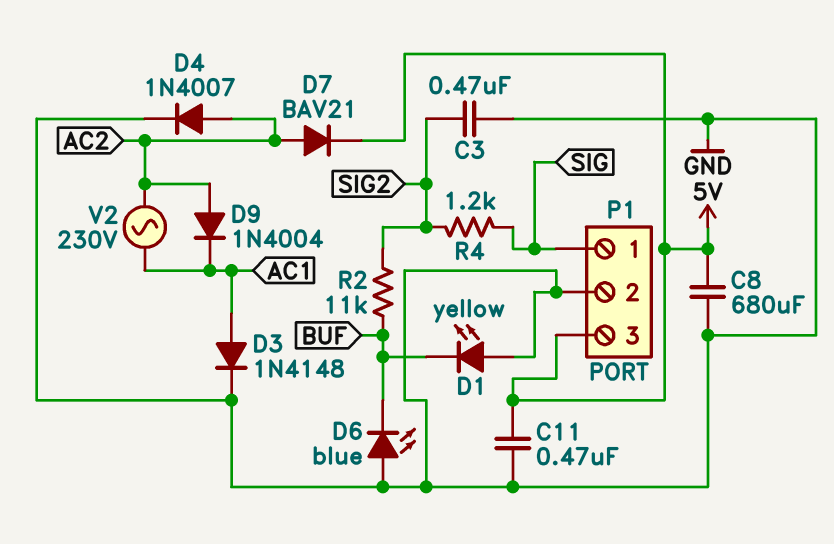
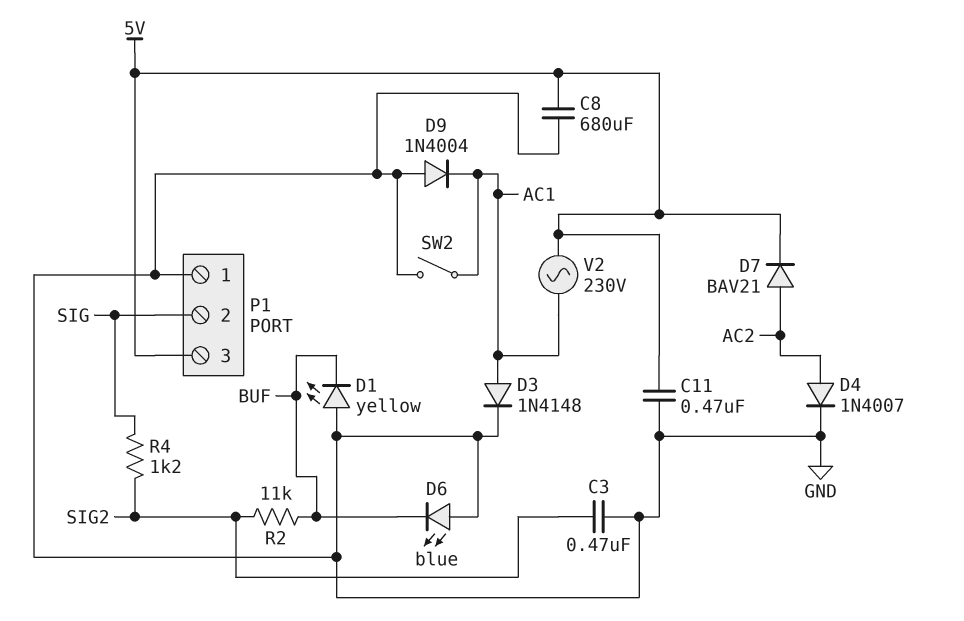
D9: diode 1N4004 (A AC2, K AC1) -> diode 1N4004 (A GND, K AC1)
P1 pin 1: SIG -> GND
P1 pin 2: GND -> SIG
SW2: none -> switch (AC1, GND)
V2: AC 230V (AC1, AC2) -> AC 230V (5V, AC1)

